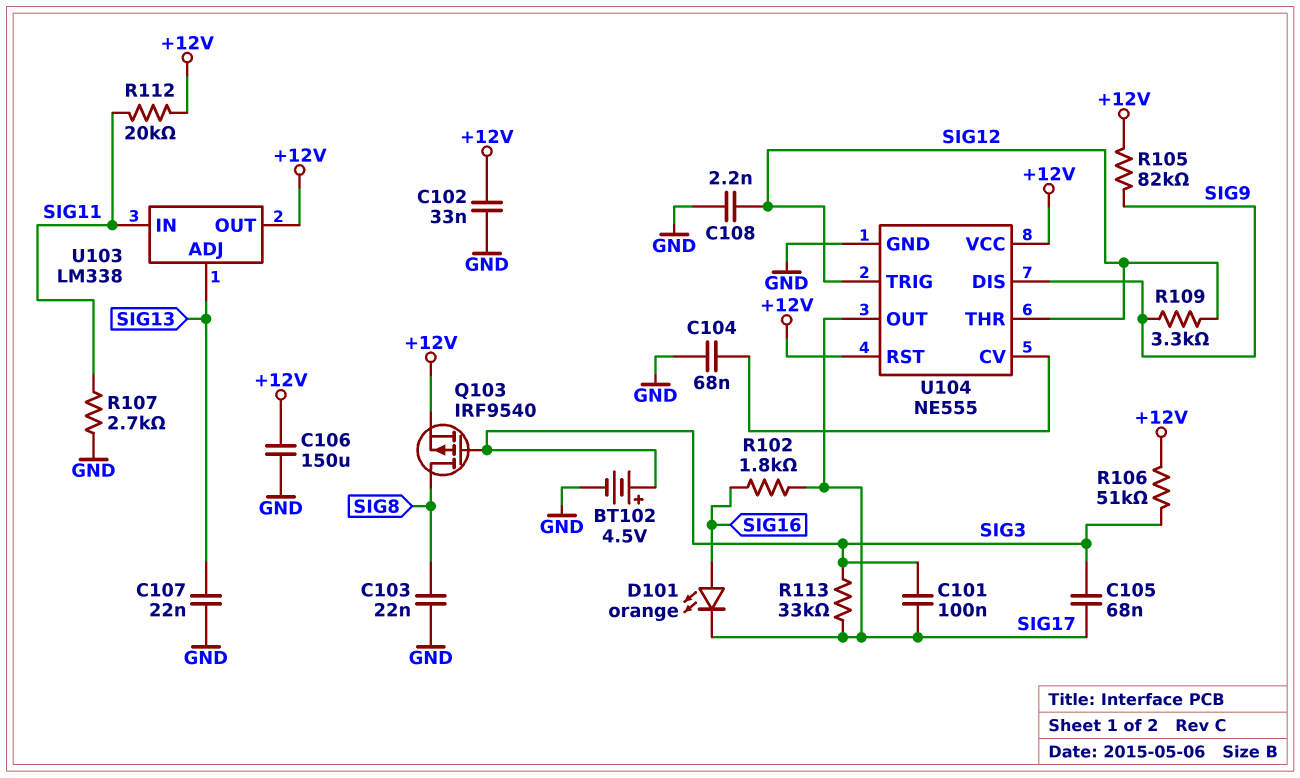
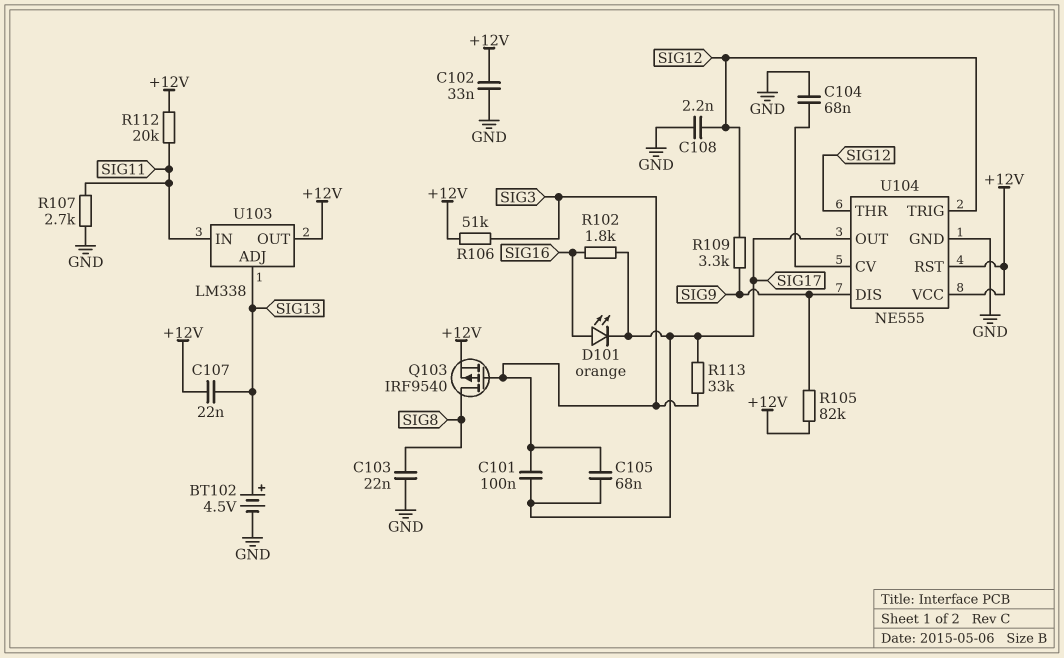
BT102: 4.5V (plus SIG3, minus GND) -> 4.5V (plus SIG13, minus GND)
C106: 150uF (+12V, GND) -> none
C107: 22nF (GND, SIG13) -> 22nF (+12V, SIG13)

